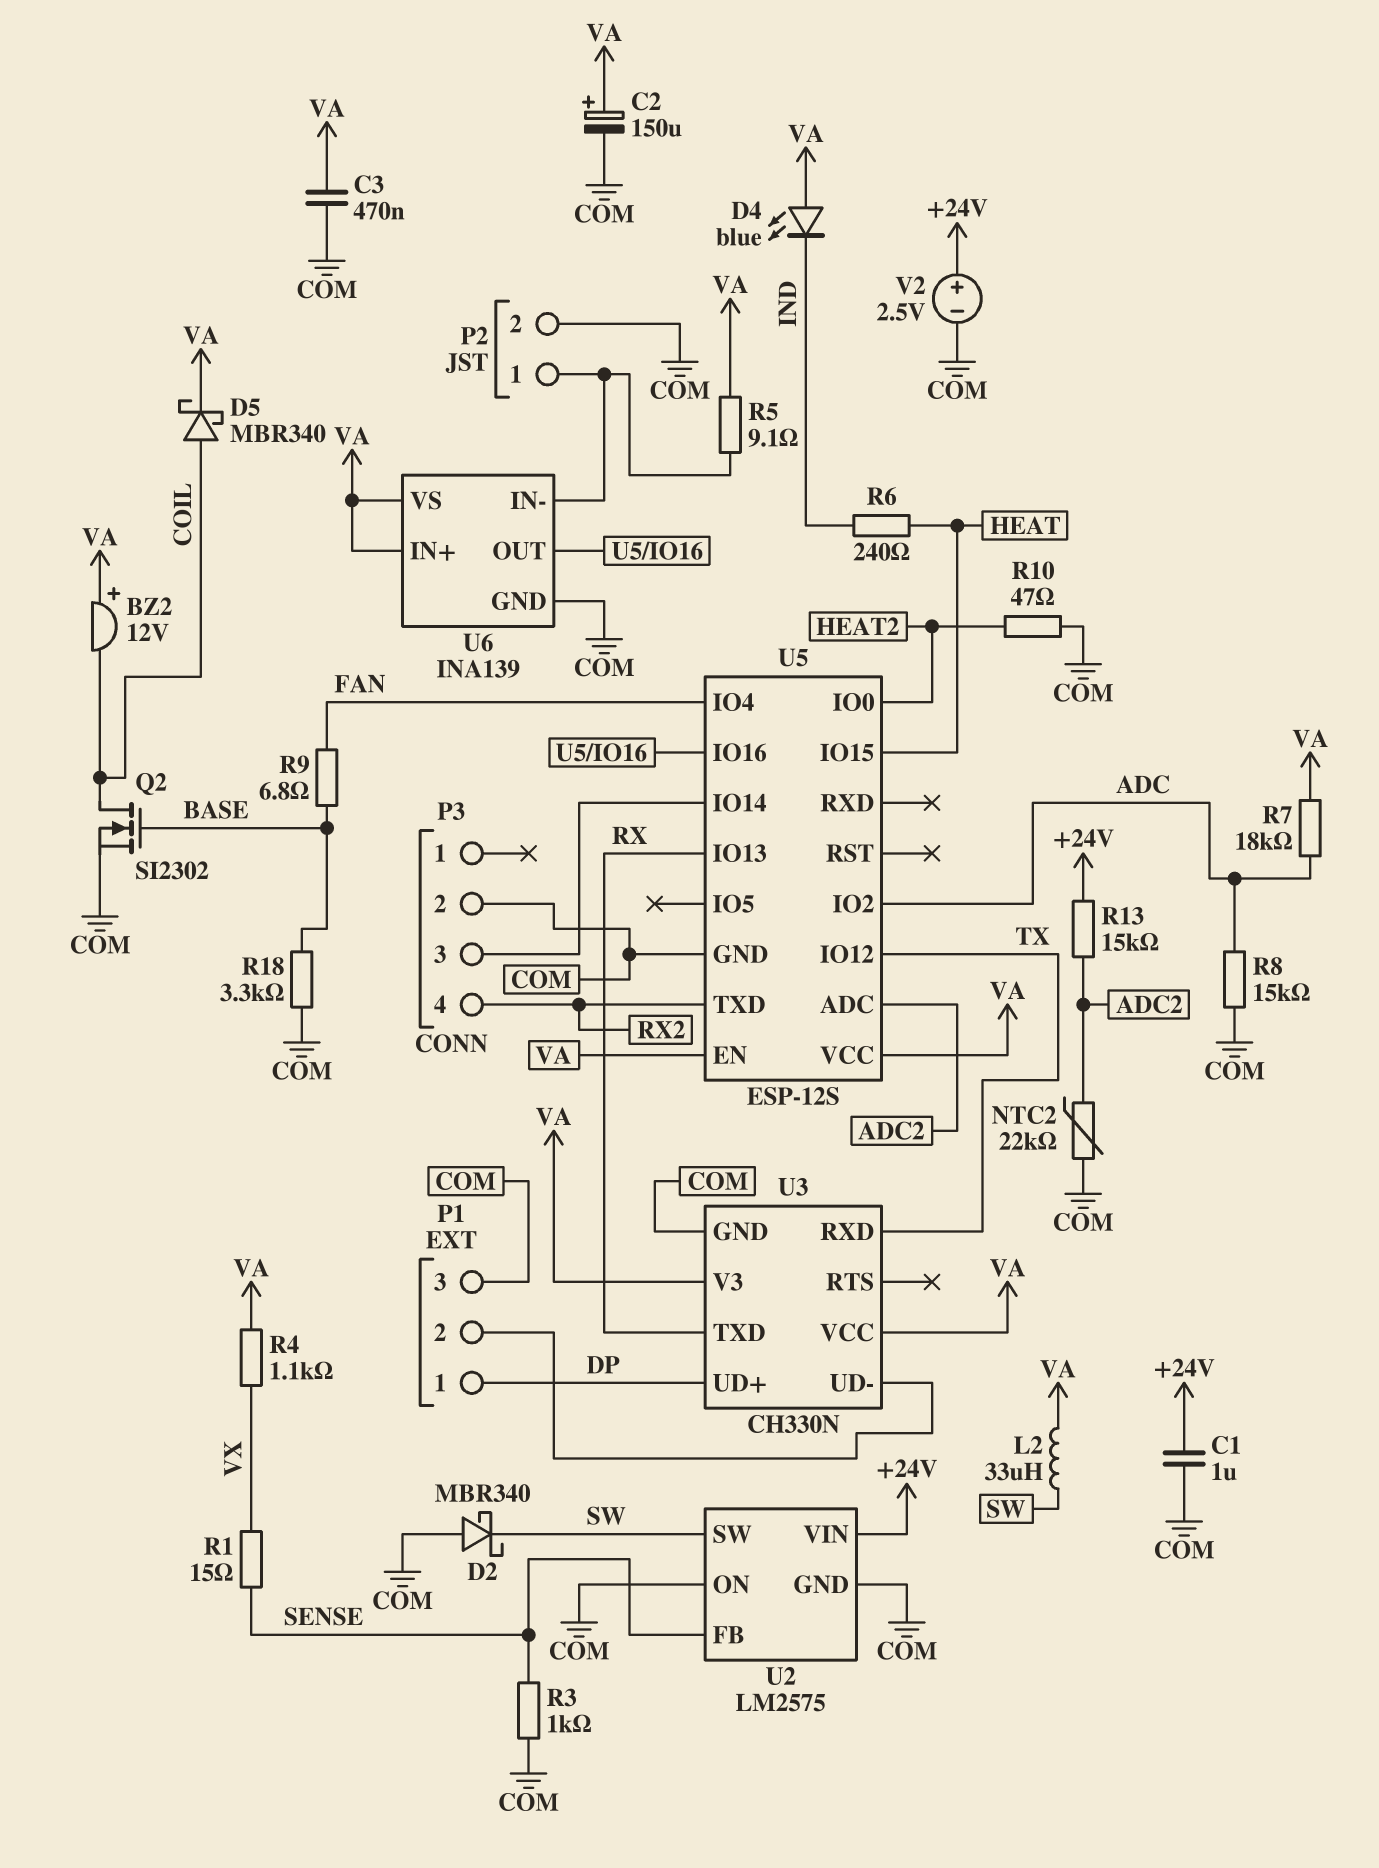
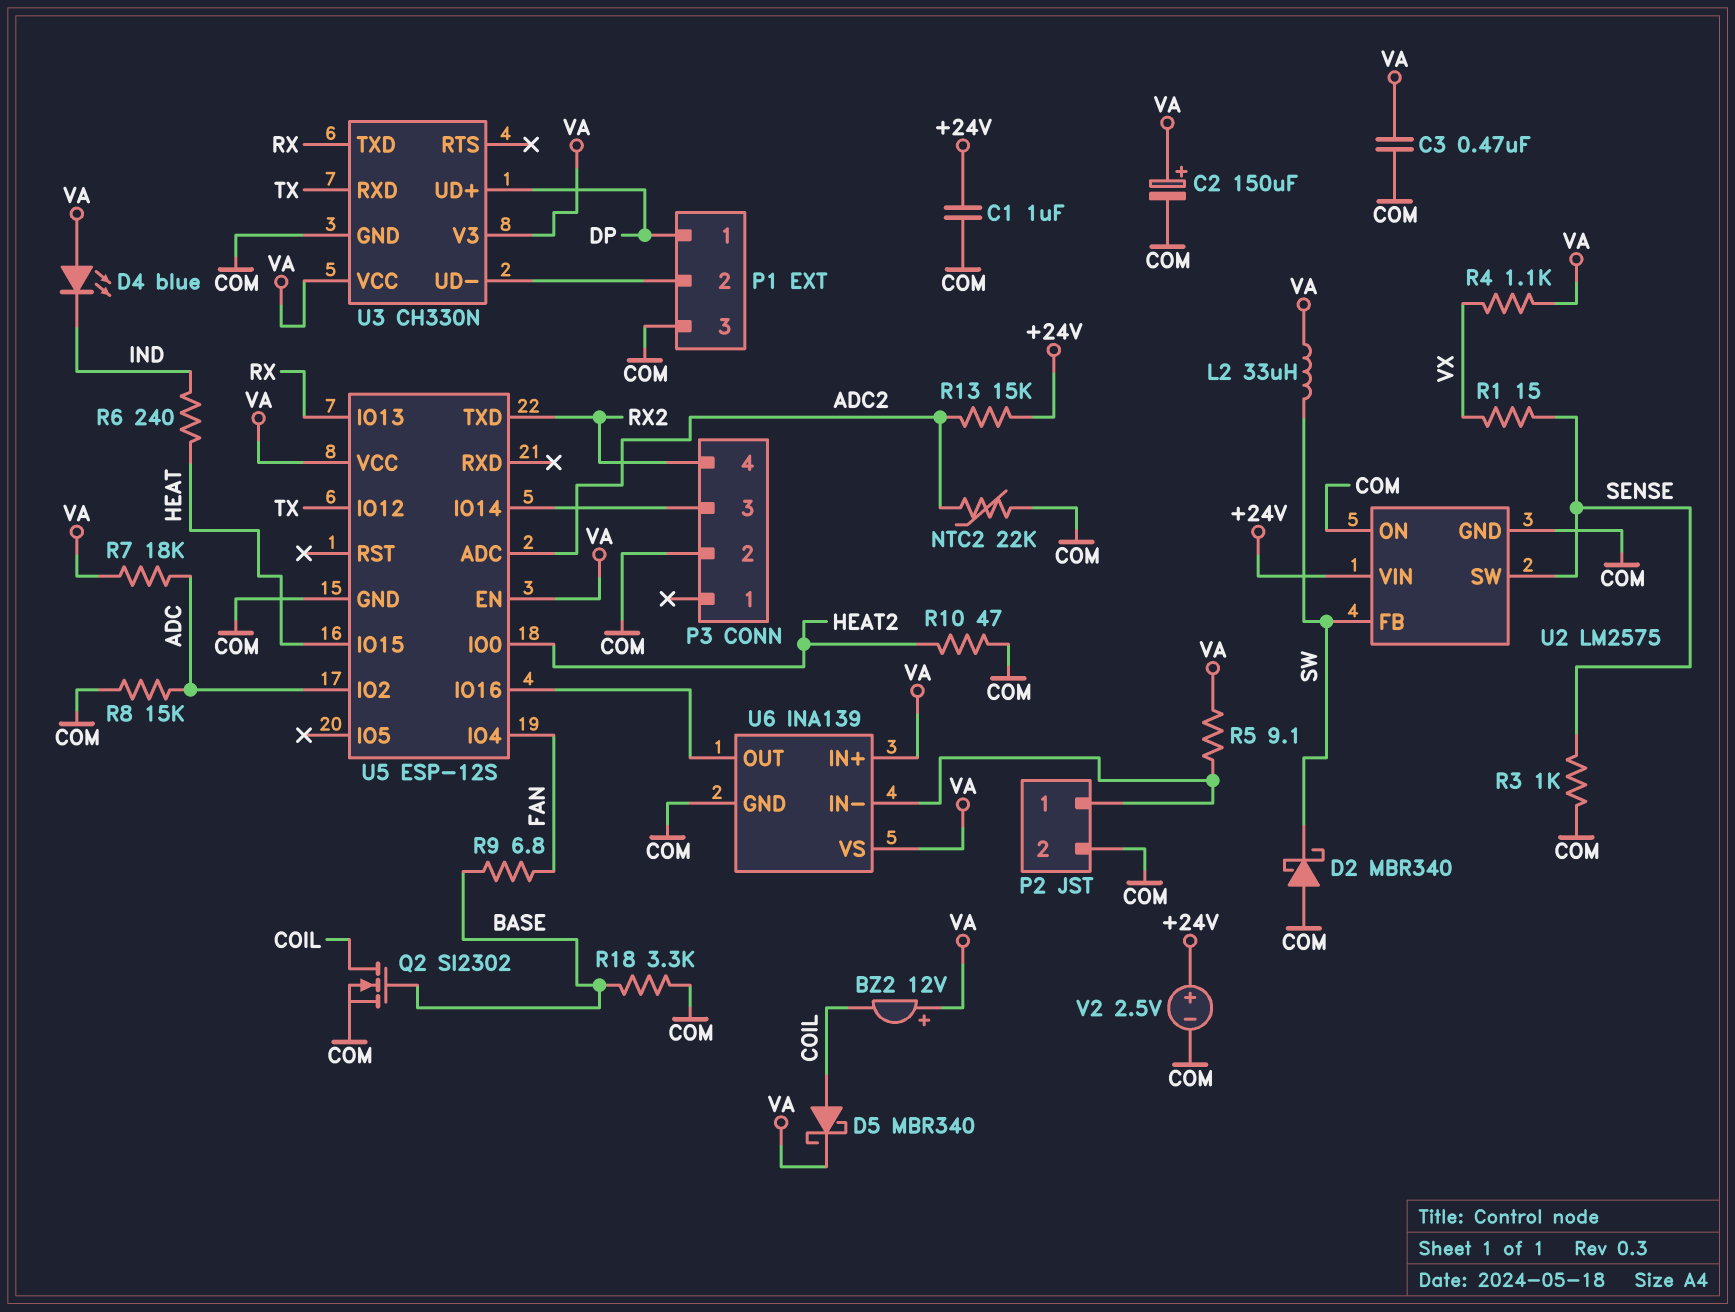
U2 pin FB: SENSE -> SW
U2 pin SW: SW -> SENSE

